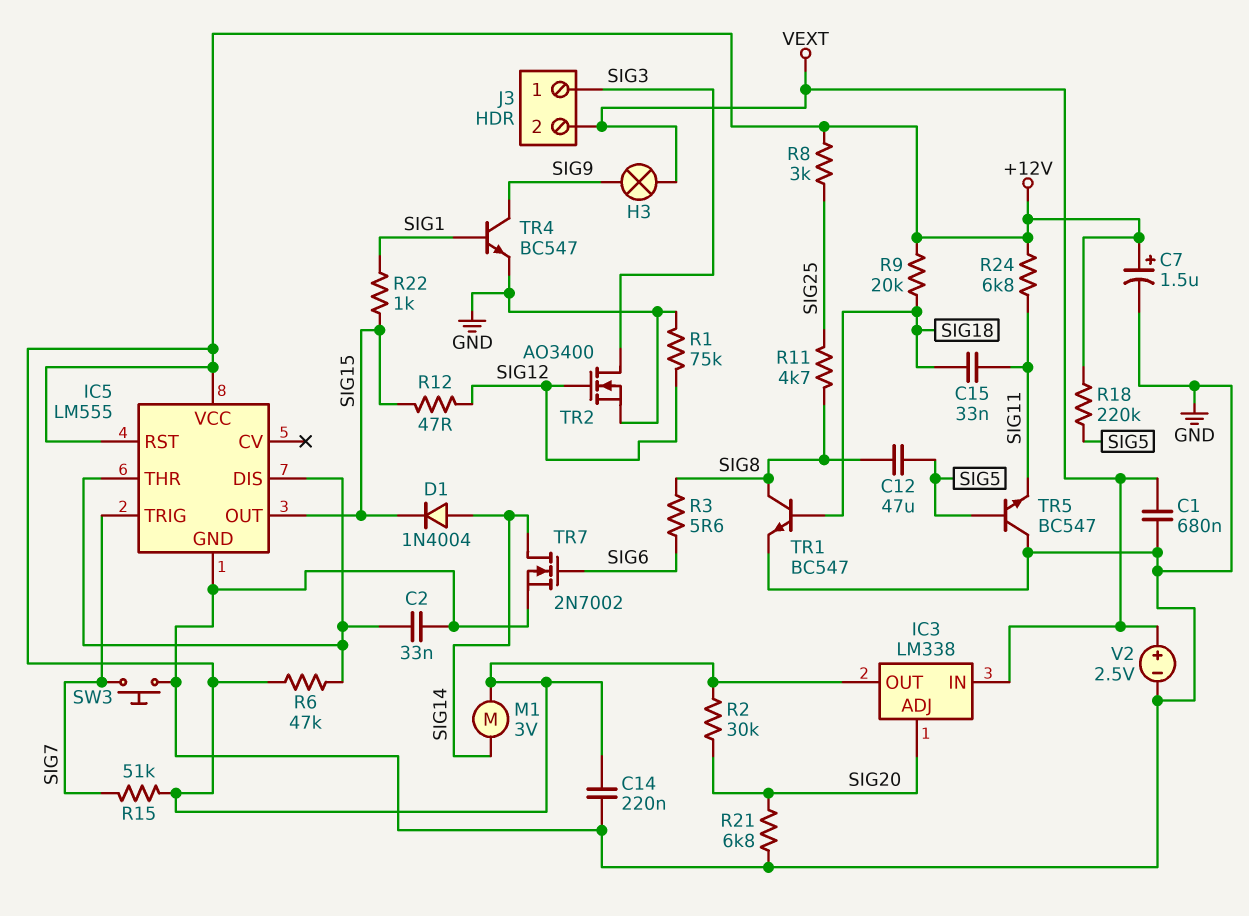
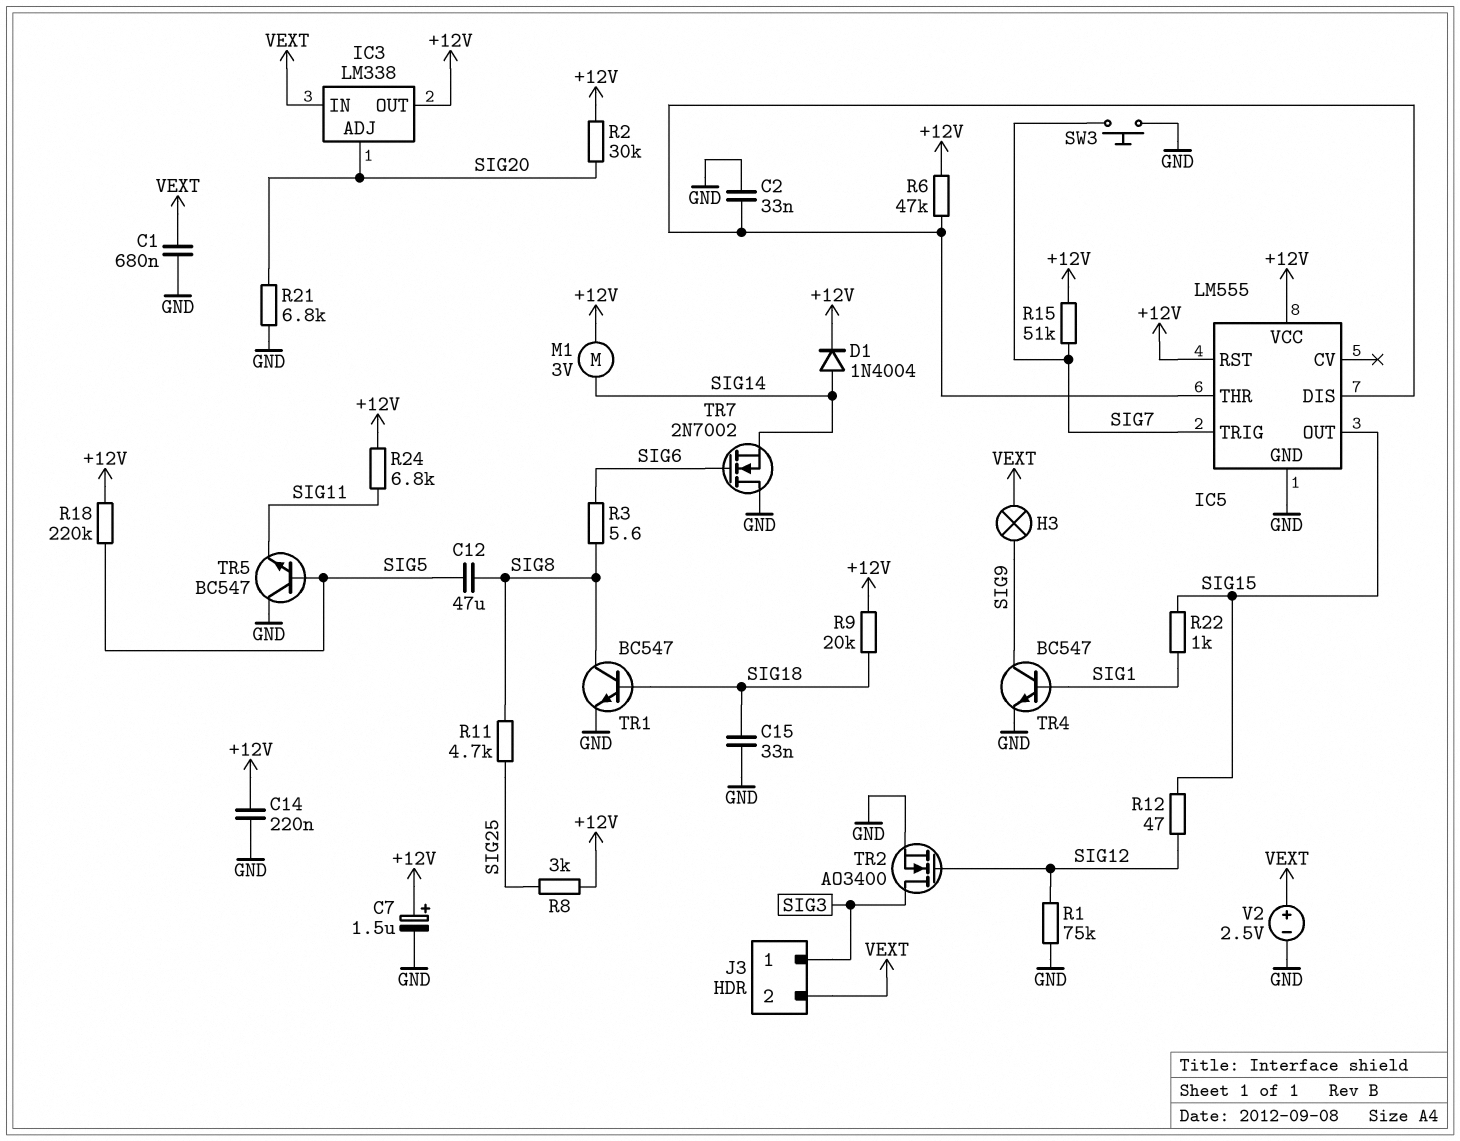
C15: 33nF (SIG11, SIG18) -> 33nF (GND, SIG18)
D1: diode 1N4004 (A SIG14, K SIG15) -> diode 1N4004 (A SIG14, K +12V)
TR7: NMOS 2N7002 (G SIG6, D SIG14, S GND) -> NMOS 2N7002 (G SIG6, D GND, S SIG14)

